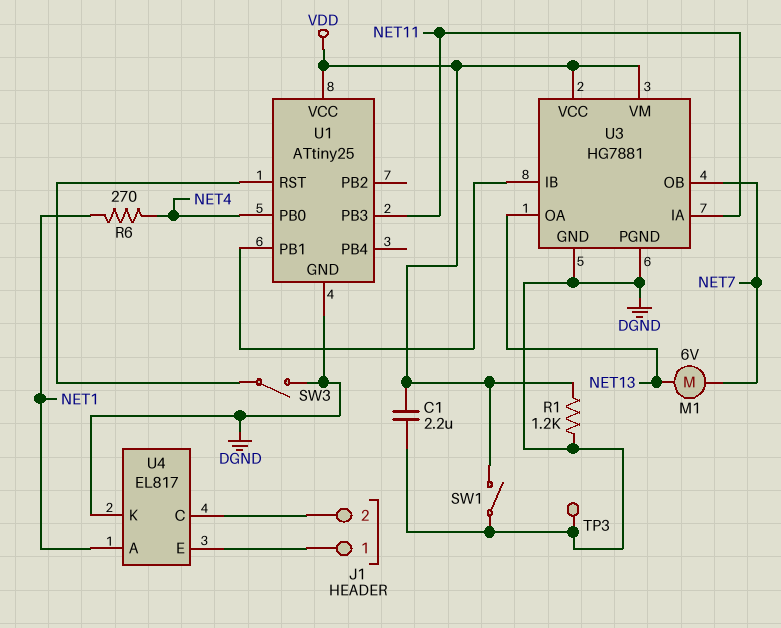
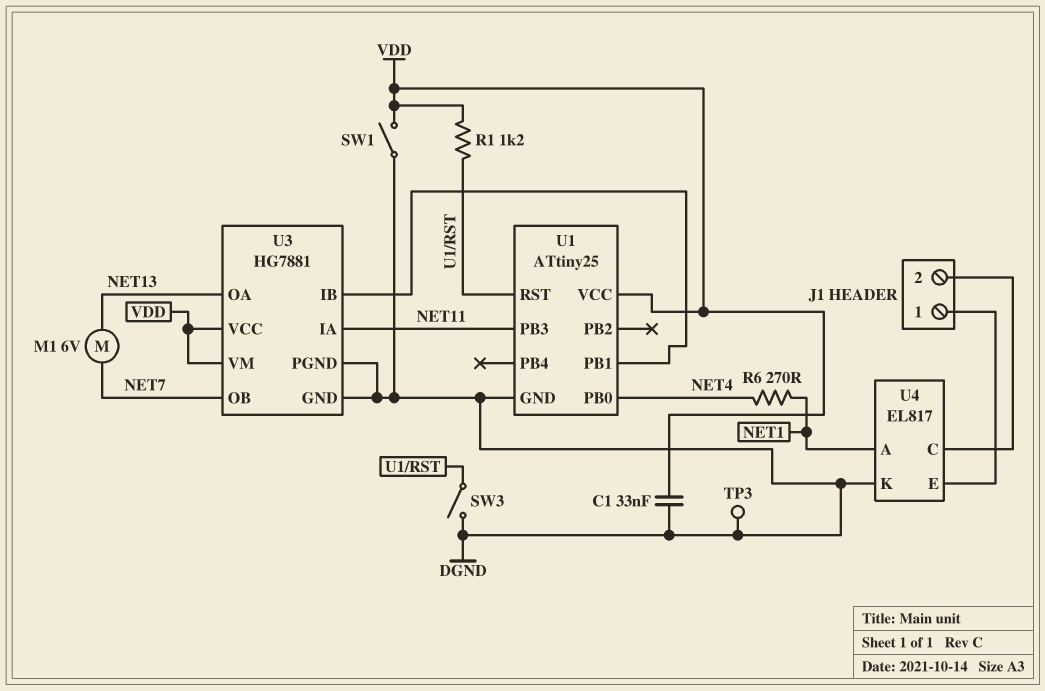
C1: 2.2uF (DGND, VDD) -> 33nF (DGND, VDD)
R1: 1.2k (DGND, VDD) -> 1.2k (U1/RST, VDD)

